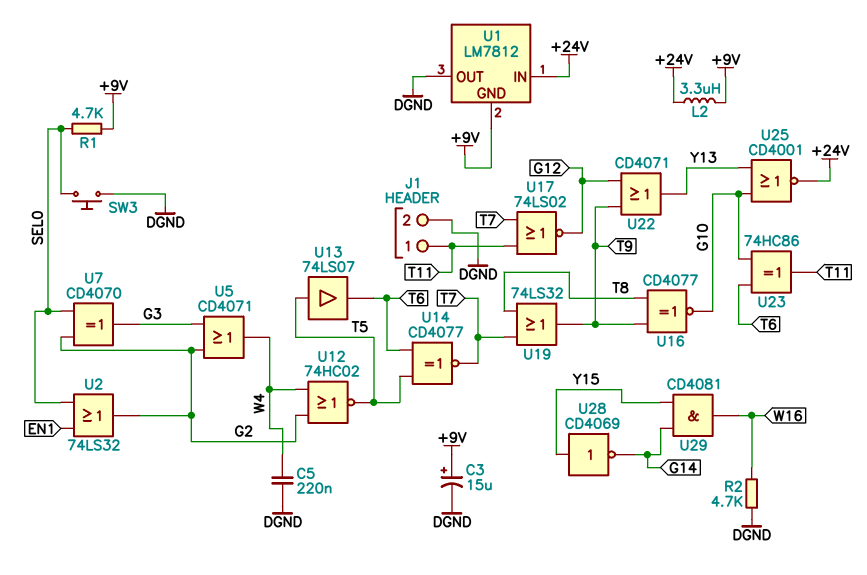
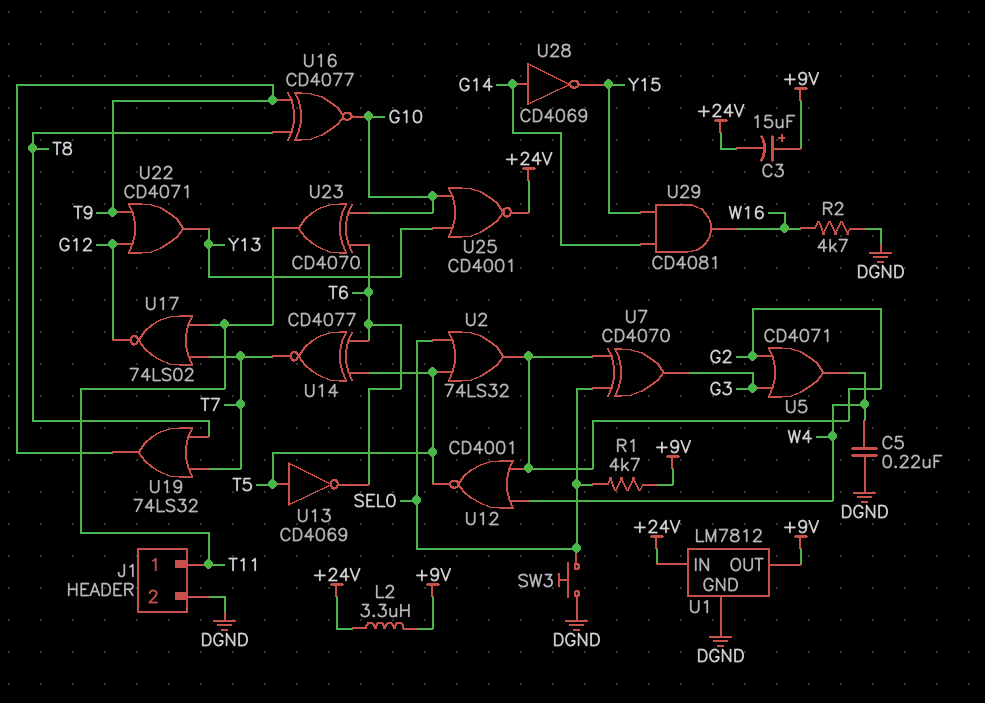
C3: 15uF (plus +9V, minus DGND) -> 15uF (plus +9V, minus +24V)
U1 pin GND: +9V -> DGND
U1 pin OUT: DGND -> +9V
U2: OR 74LS32 (in EN1, in SEL0, out G2) -> OR 74LS32 (in SEL0, in T5, out G2)
U12: NOR 74HC02 (in G2, in W4, out T5) -> NOR CD4001 (in G2, in W4, out T5)
U13: buffer 74LS07 (in T5, out T6) -> NOT CD4069 (in T5, out T6)
U23: XOR 74HC86 (in G10, in T6, out T11) -> XOR CD4070 (in G10, in T6, out T11)
U28: NOT CD4069 (in Y15, out G14) -> NOT CD4069 (in G14, out Y15)

